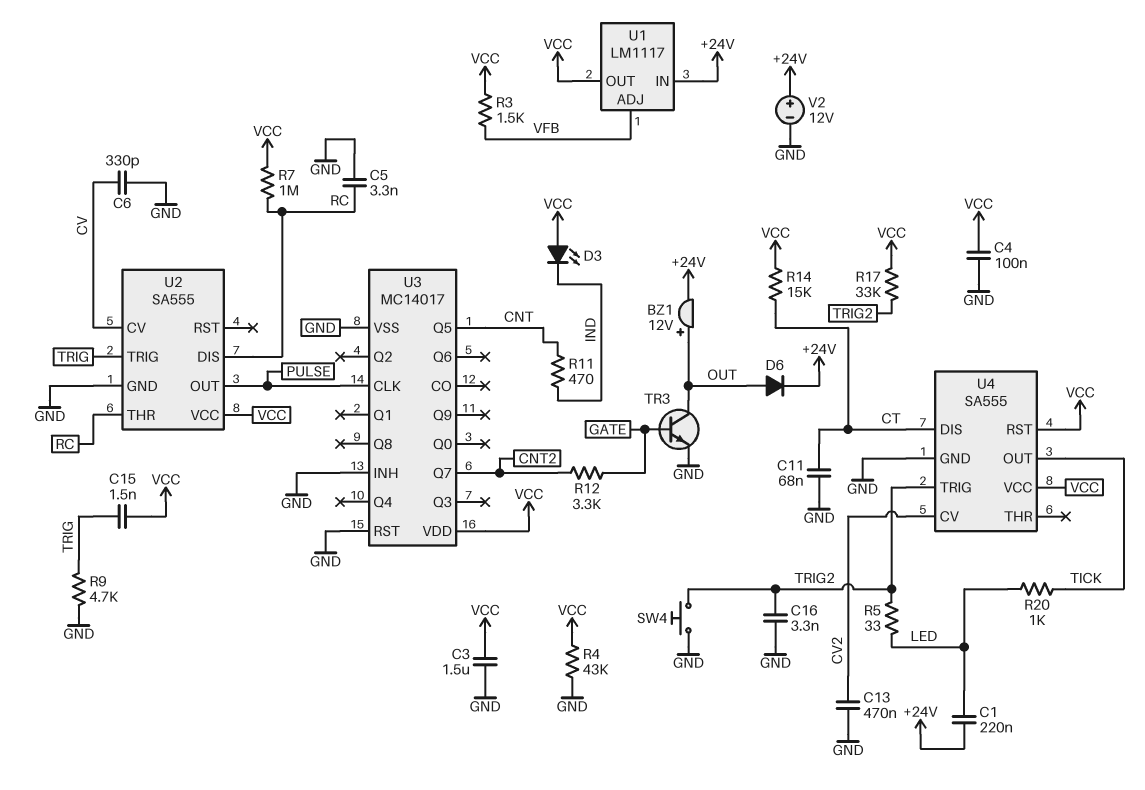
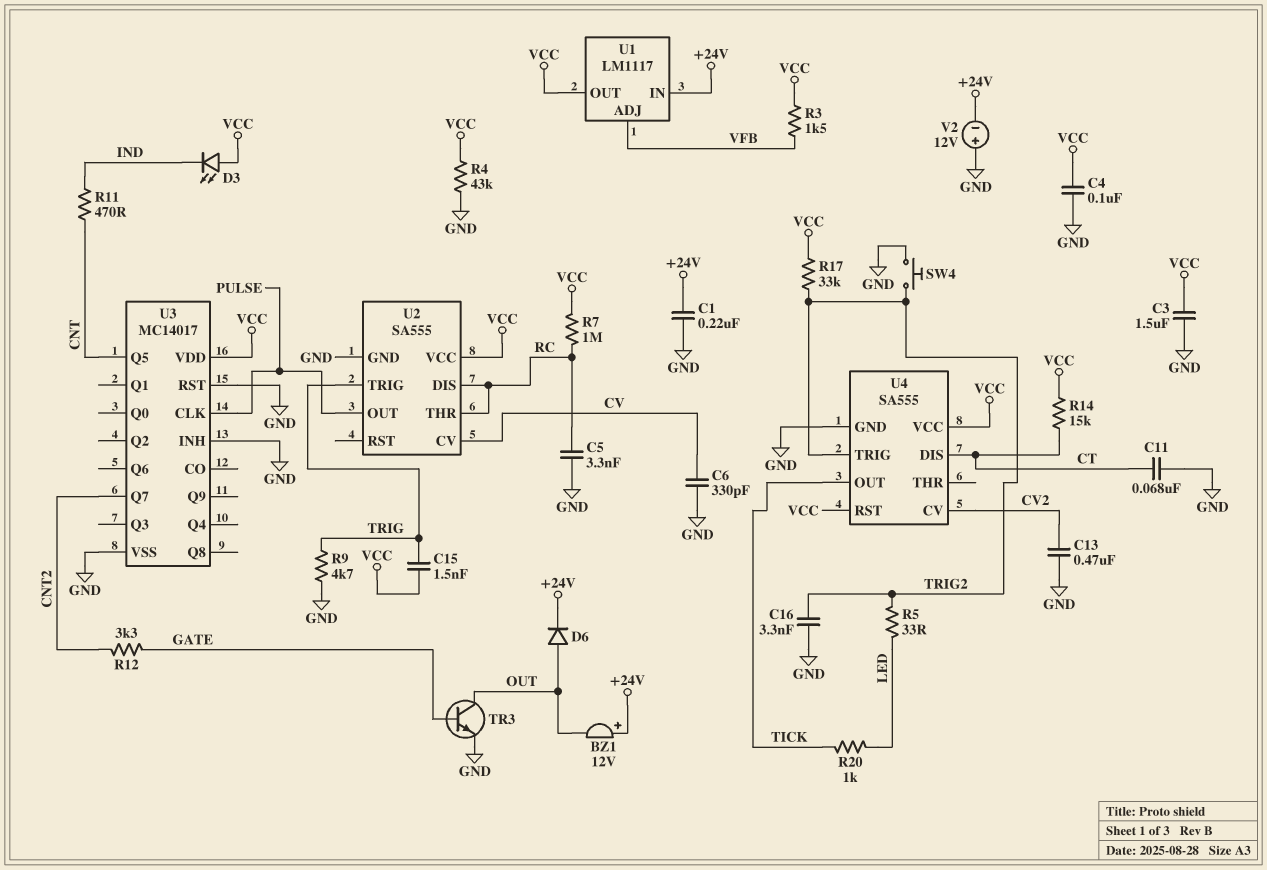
BZ1: buzzer 12V (plus OUT, minus +24V) -> buzzer 12V (plus +24V, minus OUT)
C1: 220nF (+24V, LED) -> 220nF (+24V, GND)
V2: 12V (plus +24V, minus GND) -> 12V (plus GND, minus +24V)

